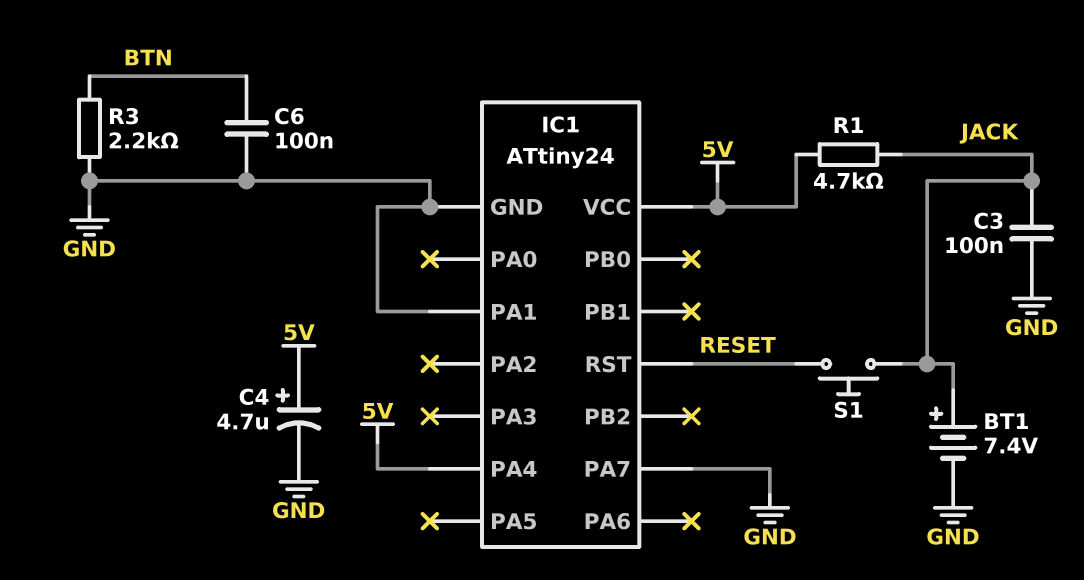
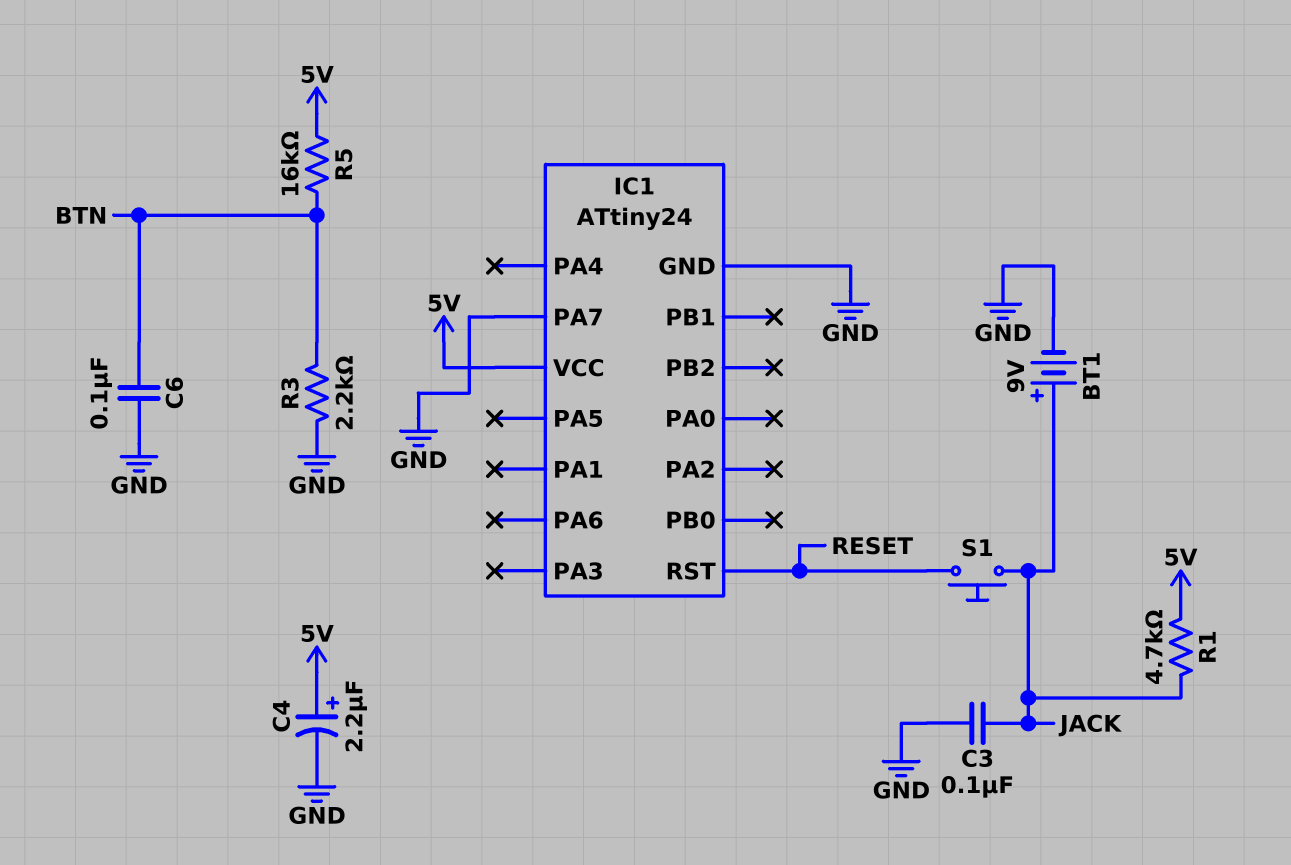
BT1: 7.4V (plus JACK, minus GND) -> 9V (plus JACK, minus GND)
C4: 4.7uF (plus 5V, minus GND) -> 2.2uF (plus 5V, minus GND)
IC1 pin PA1: GND -> none
IC1 pin PA4: 5V -> none
R5: none -> 16k (5V, BTN)

